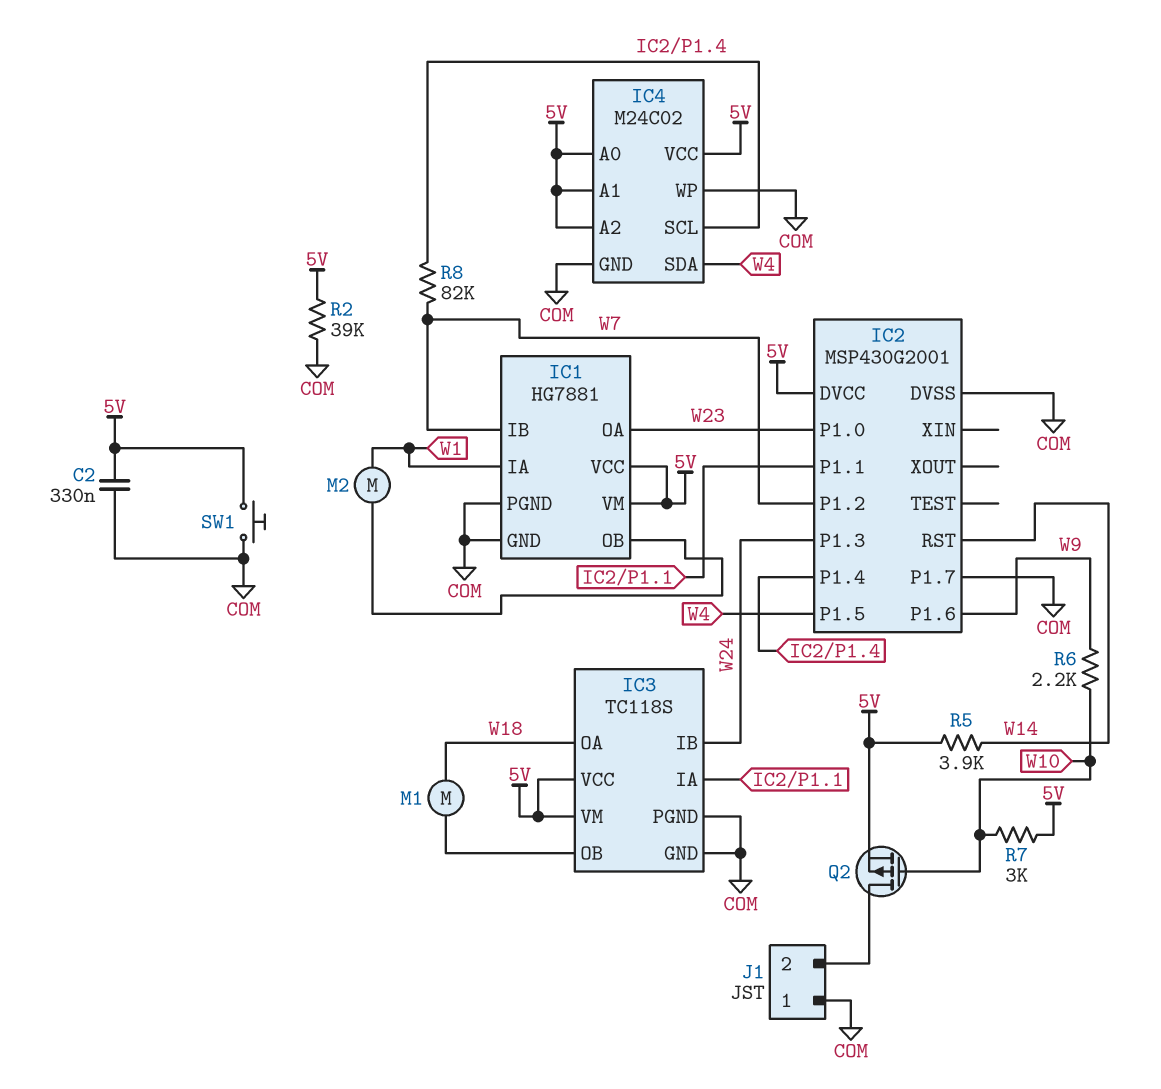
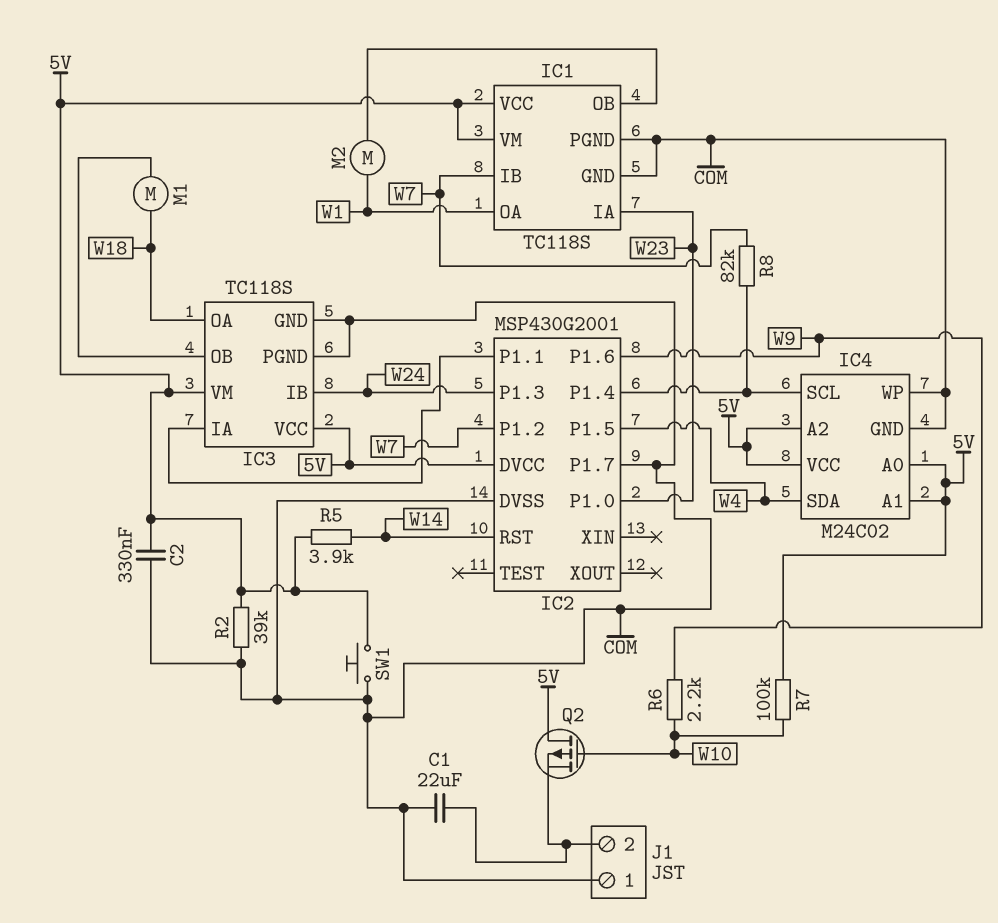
C1: none -> 22uF (COM, J1/2)
IC1: HG7881 -> TC118S
IC1 pin IA: W1 -> W23
IC1 pin OA: W23 -> W1
Q2: PMOS (G W10, D J1/2, S 5V) -> PMOS (G W10, D 5V, S J1/2)
R7: 3k (5V, W10) -> 100k (5V, W10)

